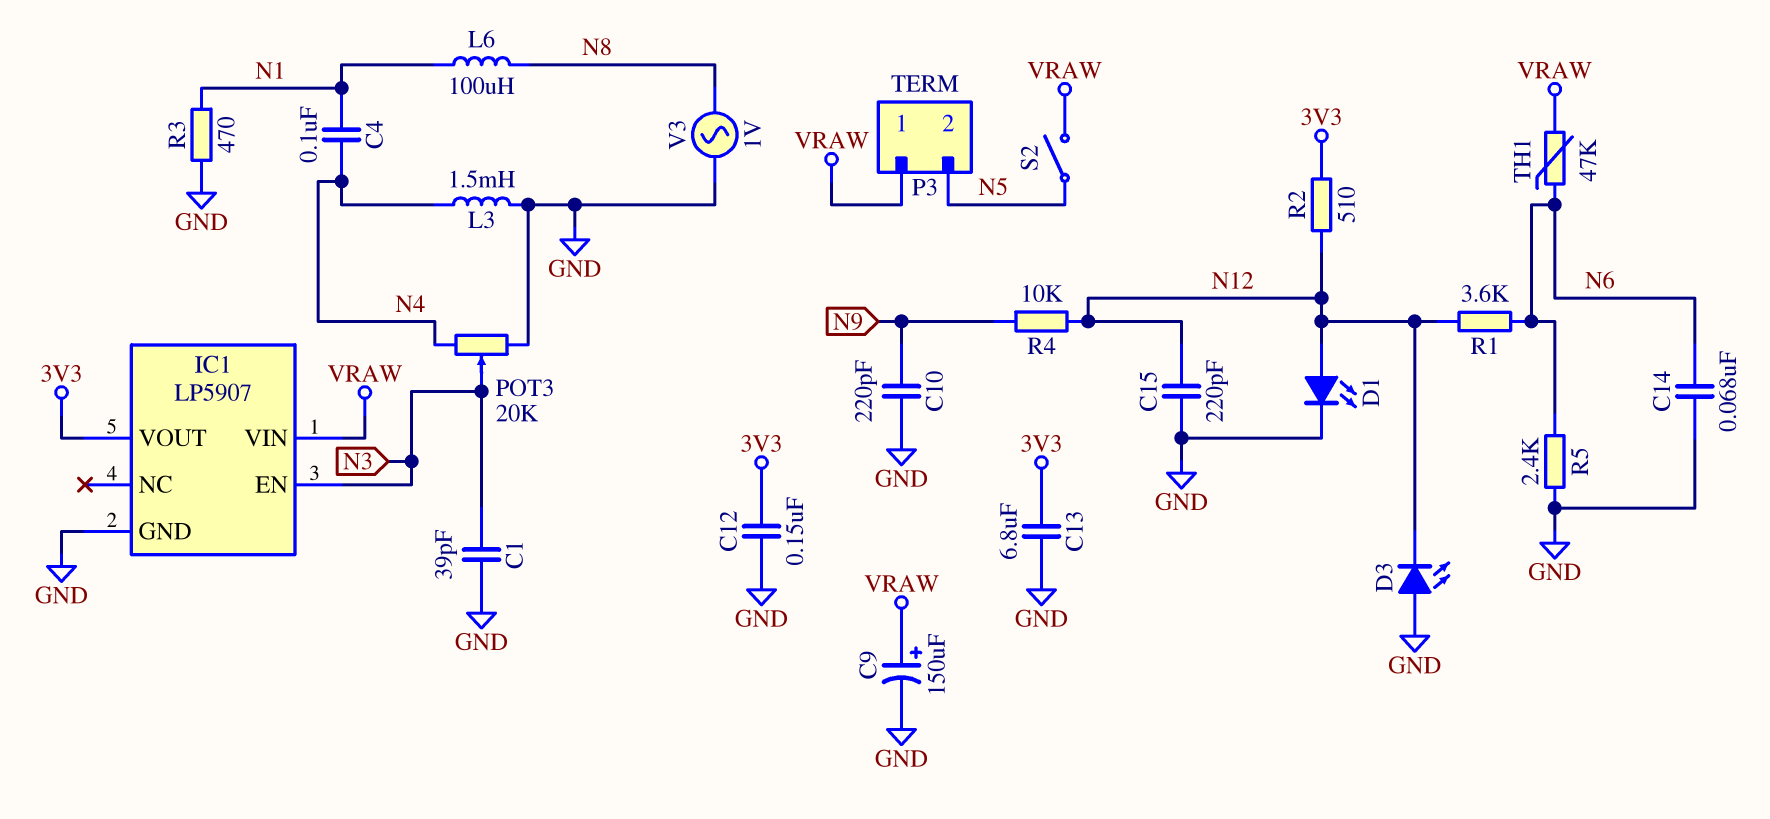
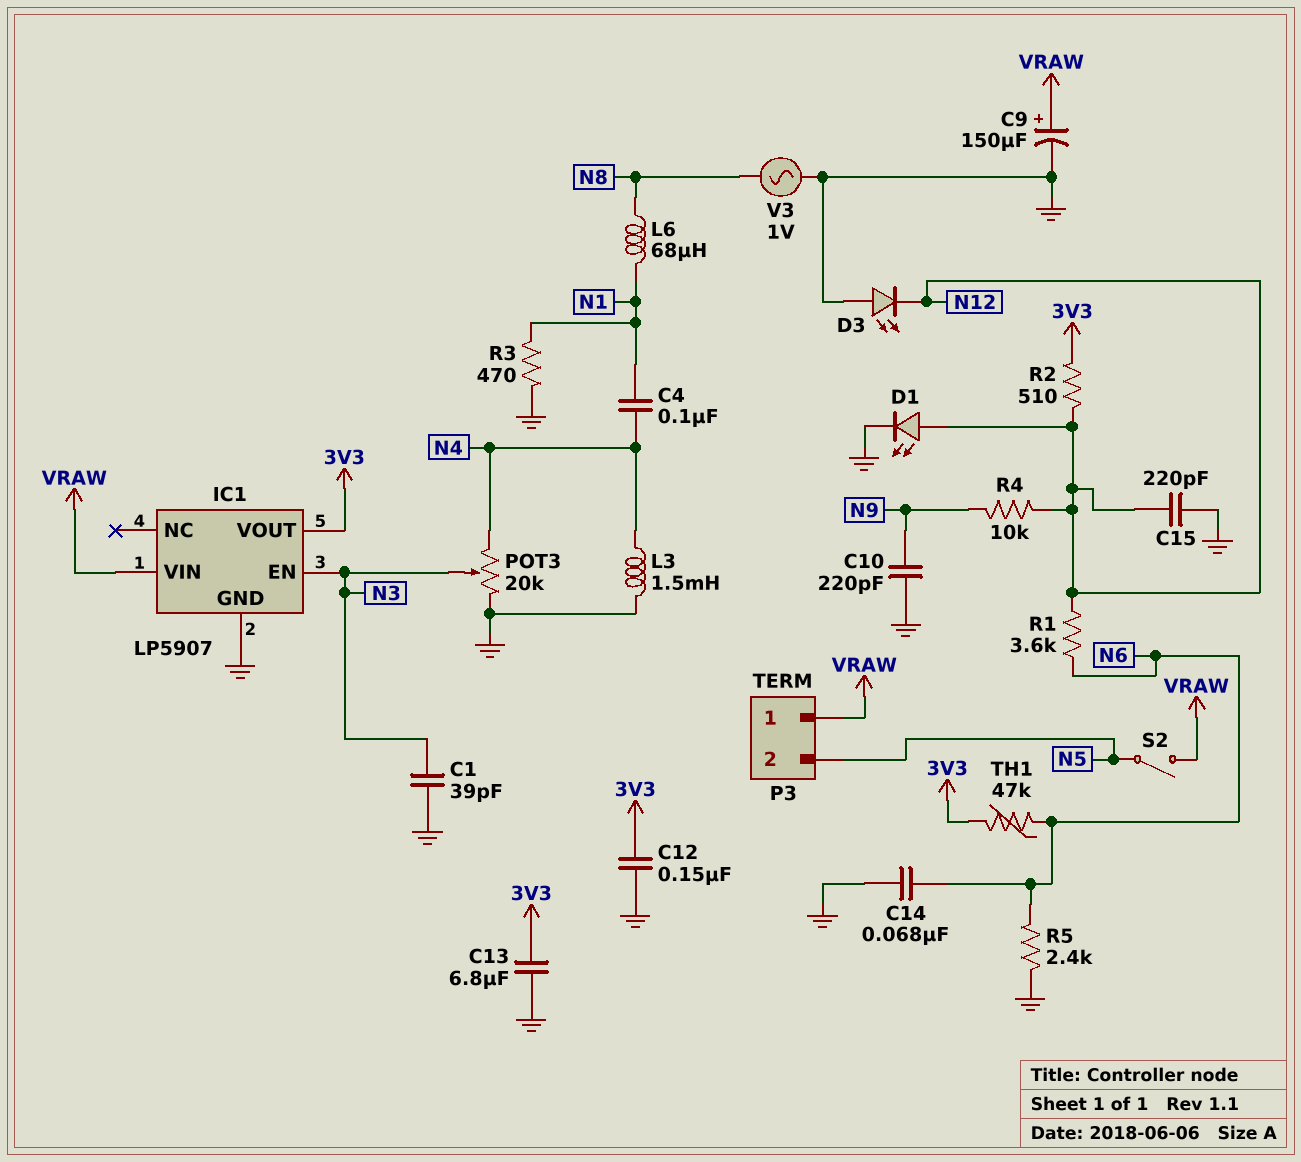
L6: 100uH (N1, N8) -> 68uH (N1, N8)
TH1: 47k (N6, VRAW) -> 47k (3V3, N6)

